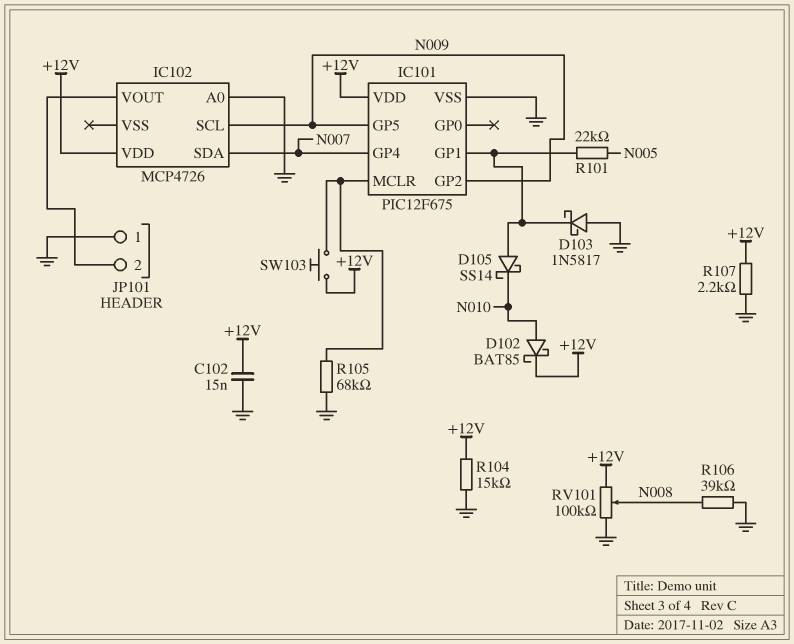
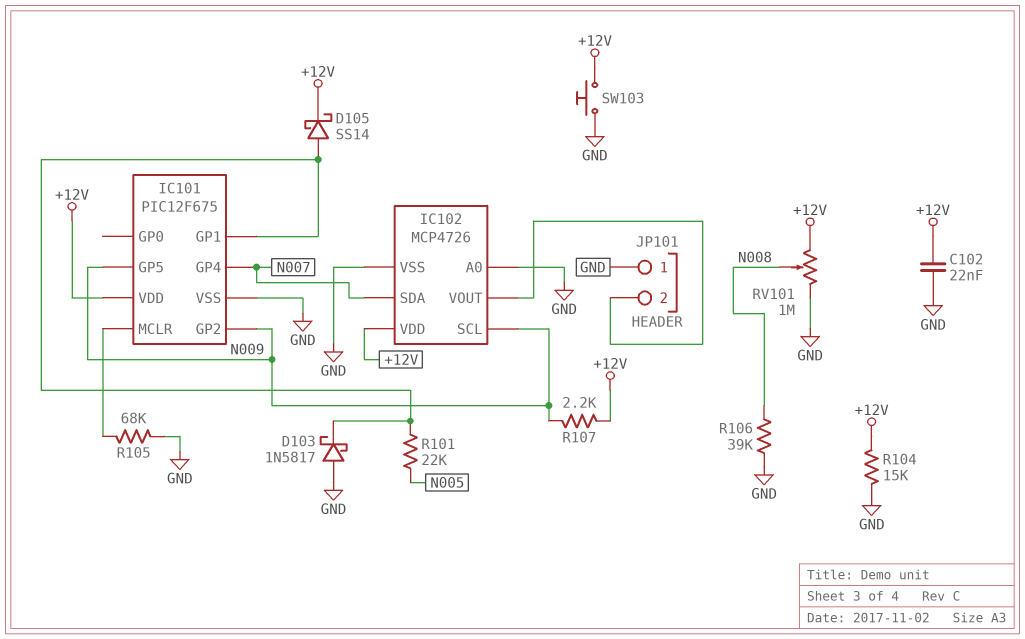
C102: 15nF (+12V, GND) -> 22nF (+12V, GND)
D102: schottky BAT85 (A N010, K +12V) -> none
D105: schottky SS14 (A IC101/GP1, K N010) -> schottky SS14 (A IC101/GP1, K +12V)
IC102 pin VSS: none -> GND
R107: 2.2k (+12V, GND) -> 2.2k (+12V, N009)
RV101: 100k (+12V, GND, wiper N008) -> 1M (+12V, GND, wiper N008)
SW103: button (+12V, IC101/MCLR) -> button (+12V, GND)

